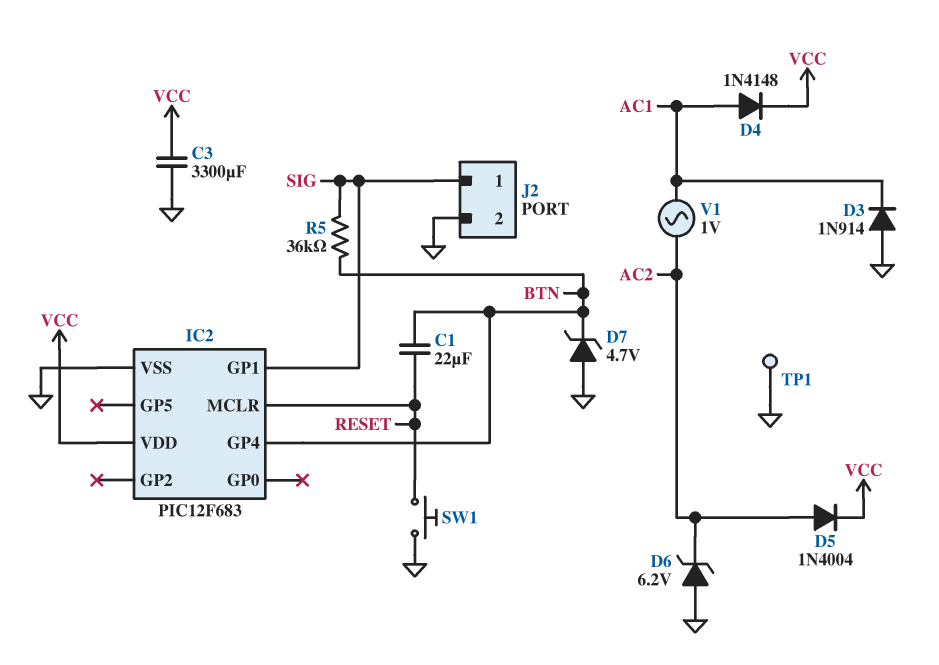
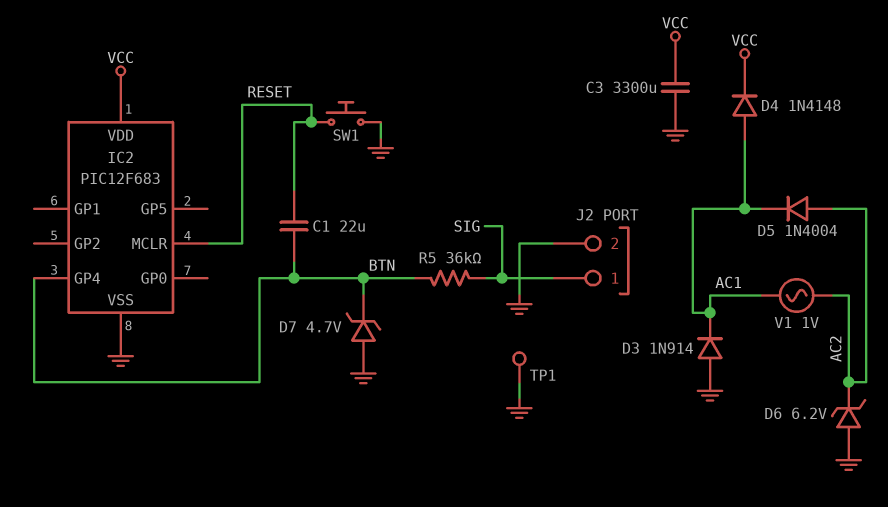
D5: diode 1N4004 (A AC2, K VCC) -> diode 1N4004 (A AC2, K AC1)
IC2 pin GP1: SIG -> none

